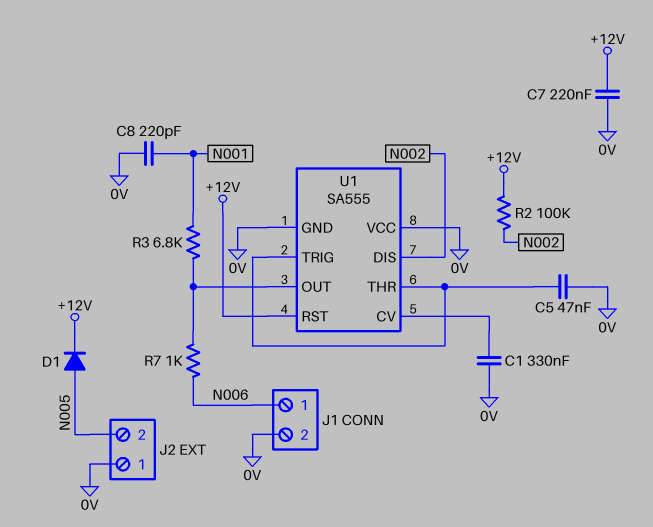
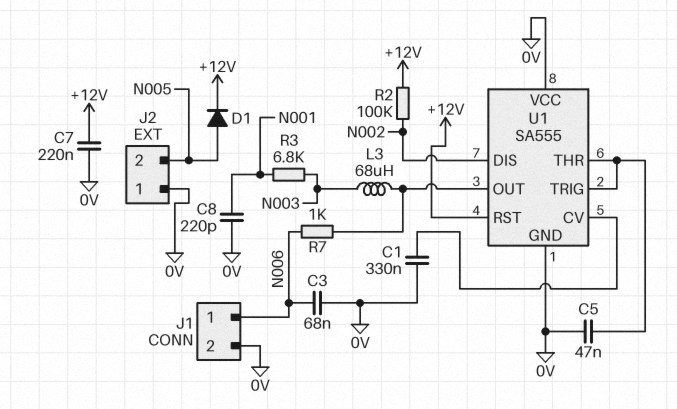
C3: none -> 68nF (0V, N006)
L3: none -> 68uH (N003, U1/OUT)
R3: 6.8k (N001, U1/OUT) -> 6.8k (N001, N003)

